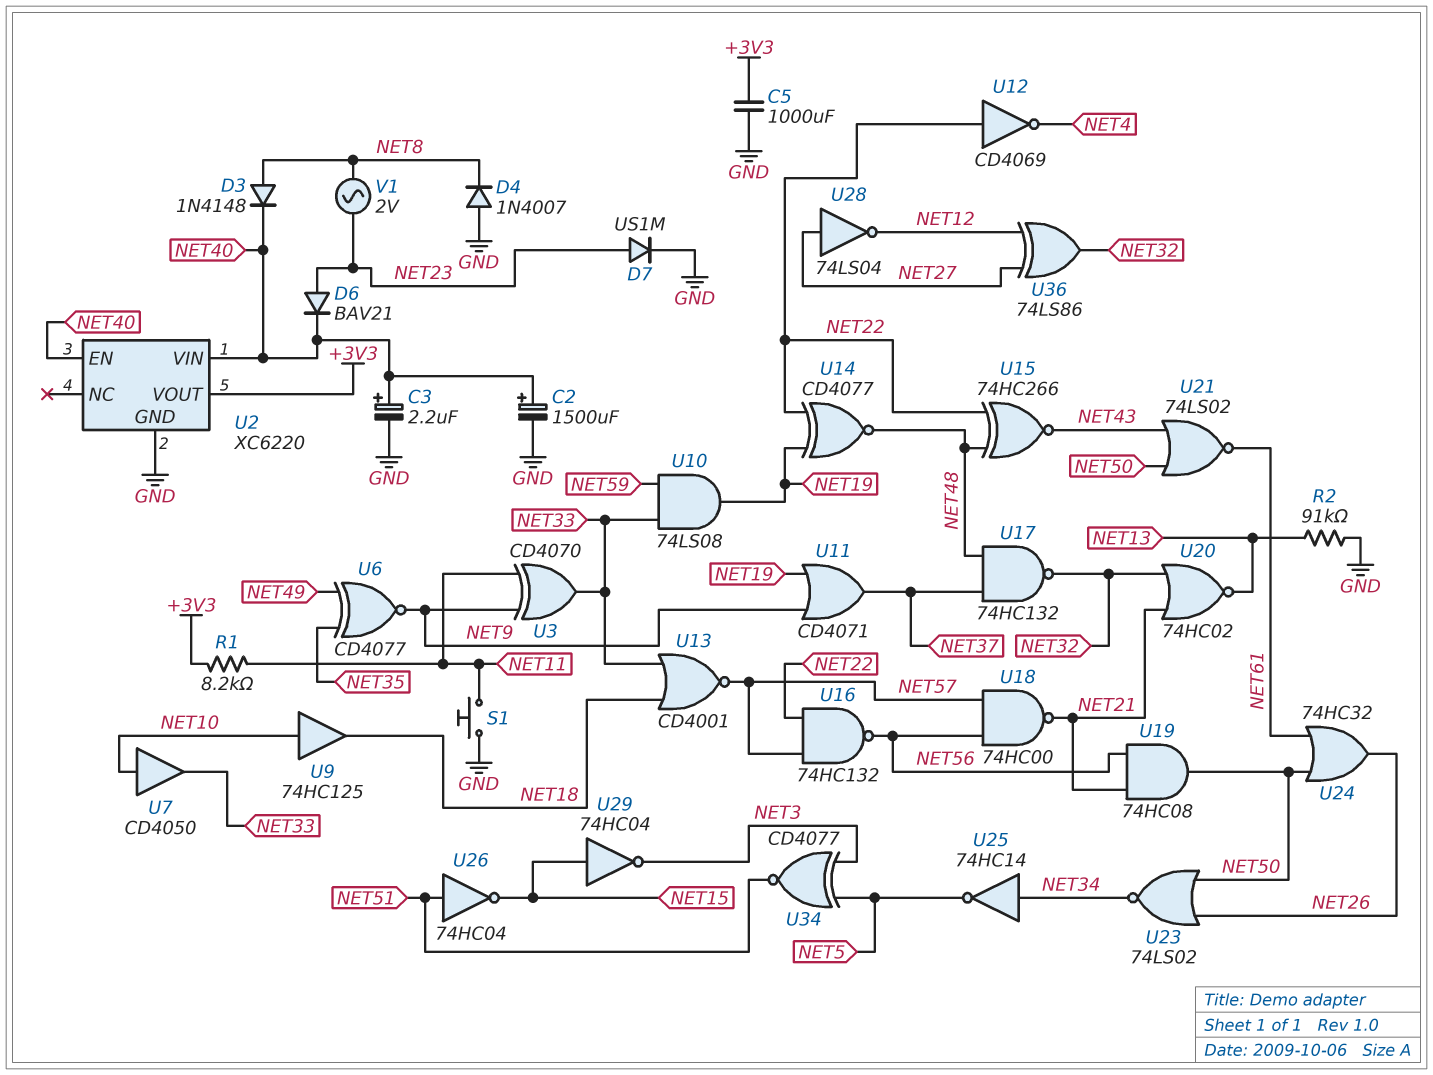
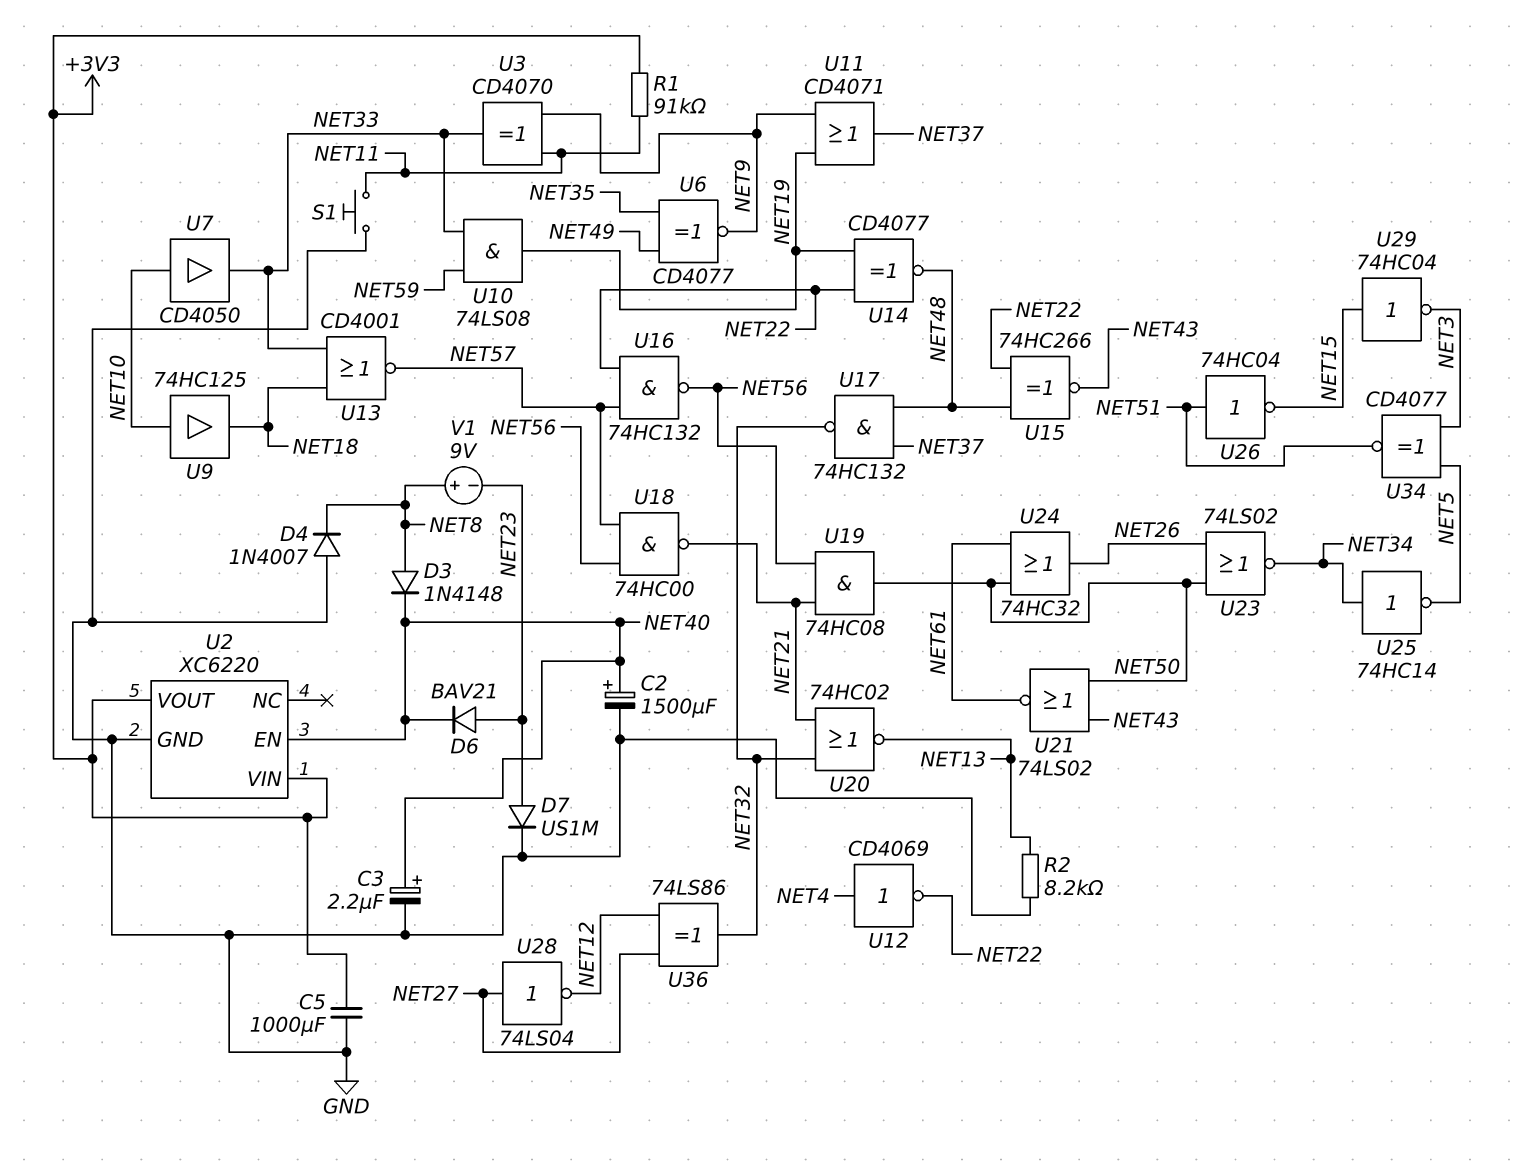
R1: 8.2k (+3V3, NET11) -> 91k (+3V3, NET11)
R2: 91k (GND, NET13) -> 8.2k (GND, NET13)
U2 pin VIN: NET40 -> +3V3
U12: NOT CD4069 (in NET22, out NET4) -> NOT CD4069 (in NET4, out NET22)
V1: AC 2V (NET8, NET23) -> 9V (plus NET8, minus NET23)

